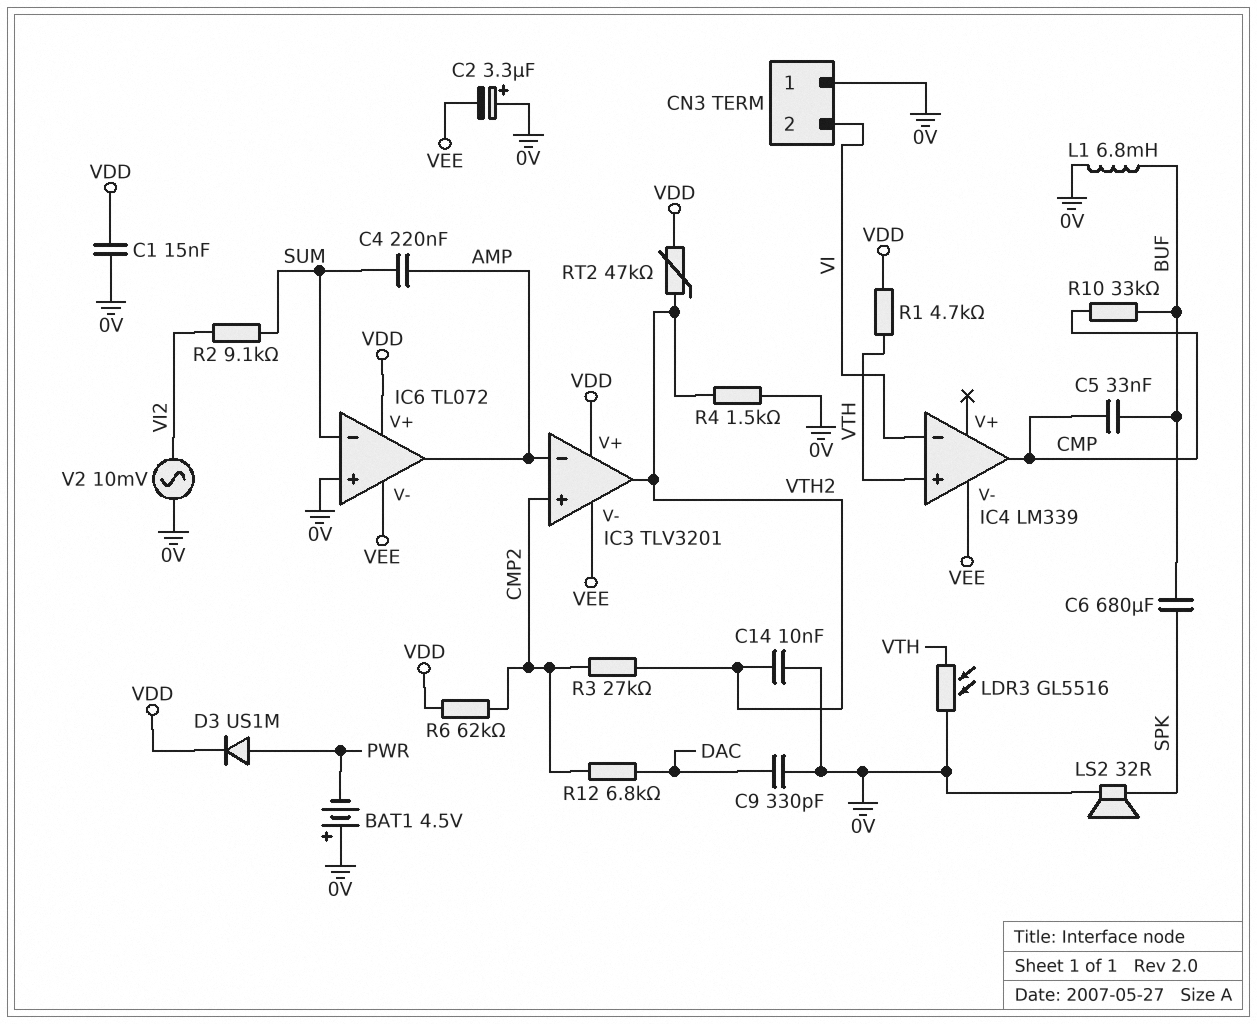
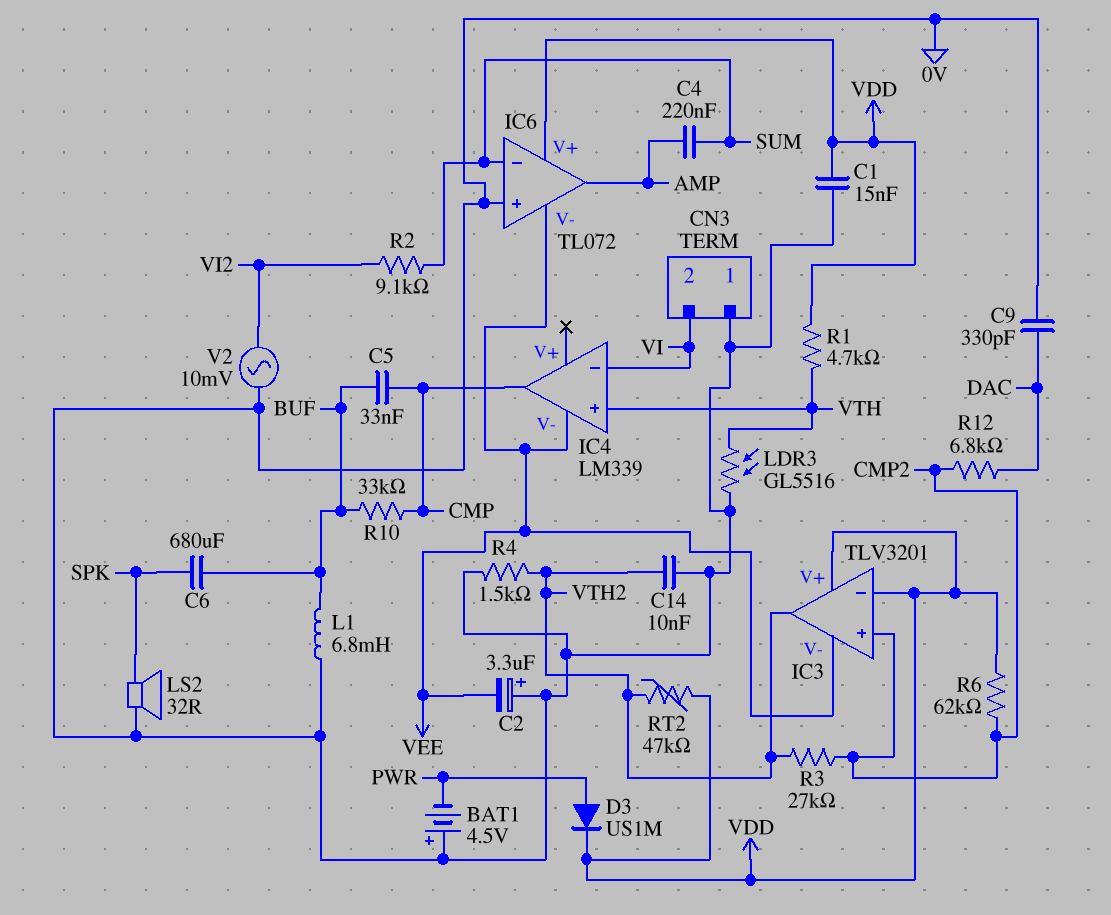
IC3 pin in-: AMP -> VDD

